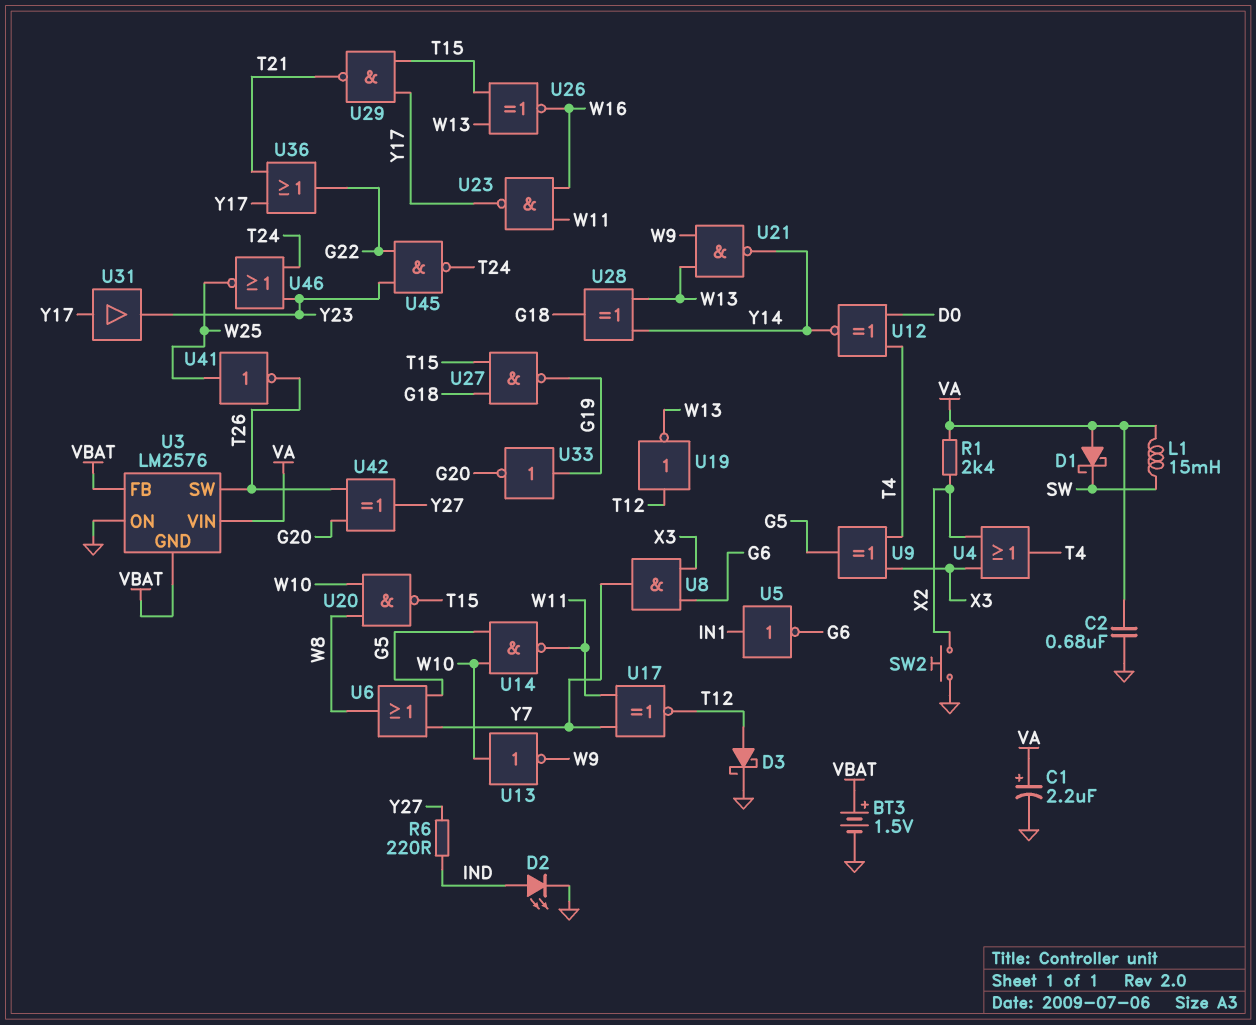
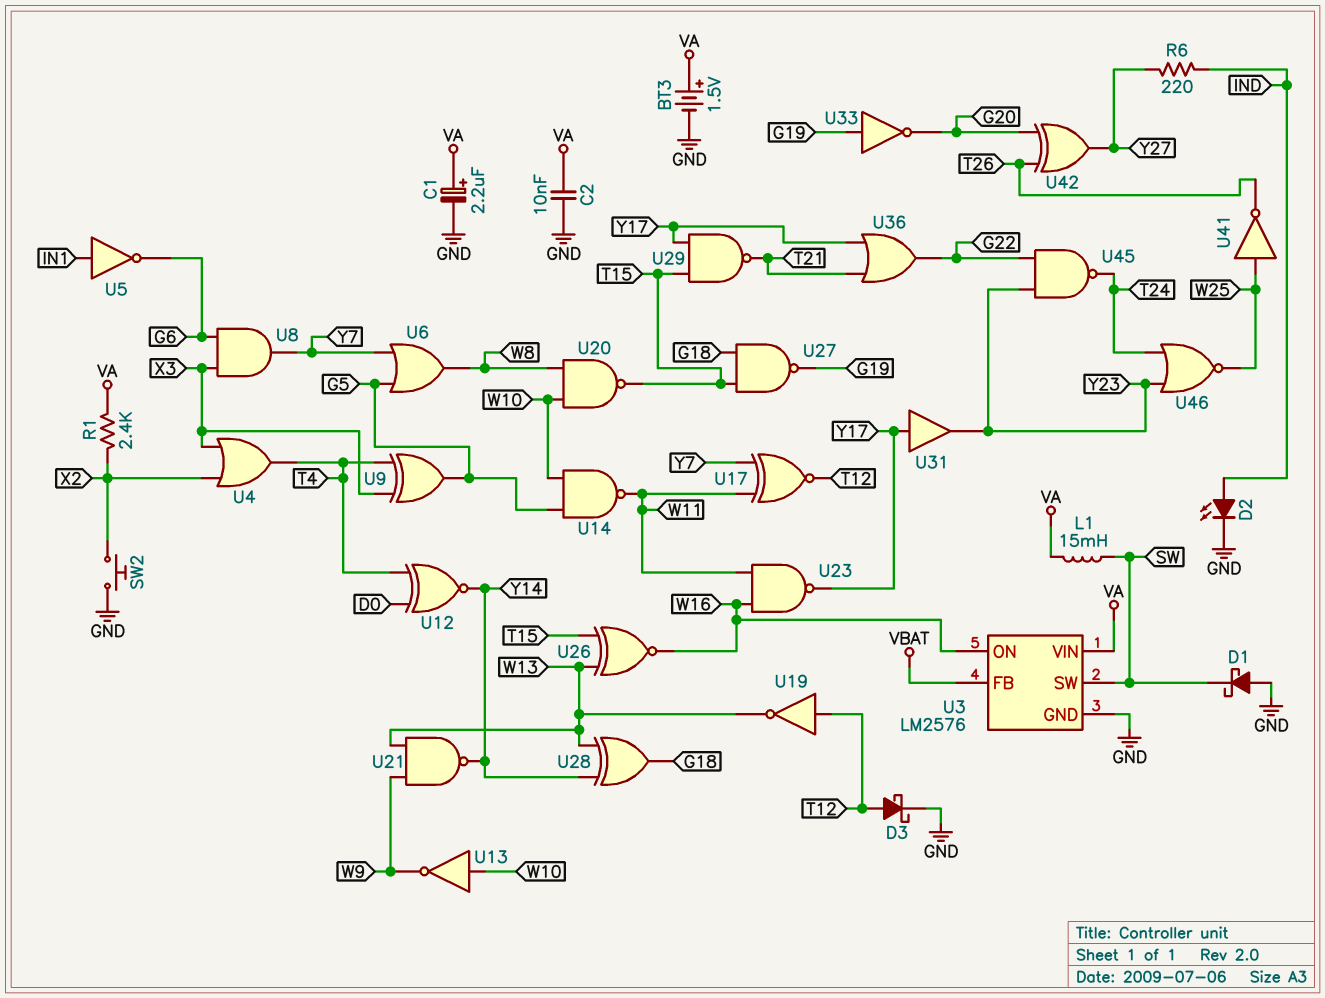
BT3: 1.5V (plus VBAT, minus GND) -> 1.5V (plus VA, minus GND)
C2: 680nF (GND, VA) -> 10nF (GND, VA)
D1: schottky (A VA, K SW) -> schottky (A GND, K SW)
U3 pin GND: VBAT -> GND
U3 pin ON: GND -> W16
U3 pin SW: T26 -> SW

